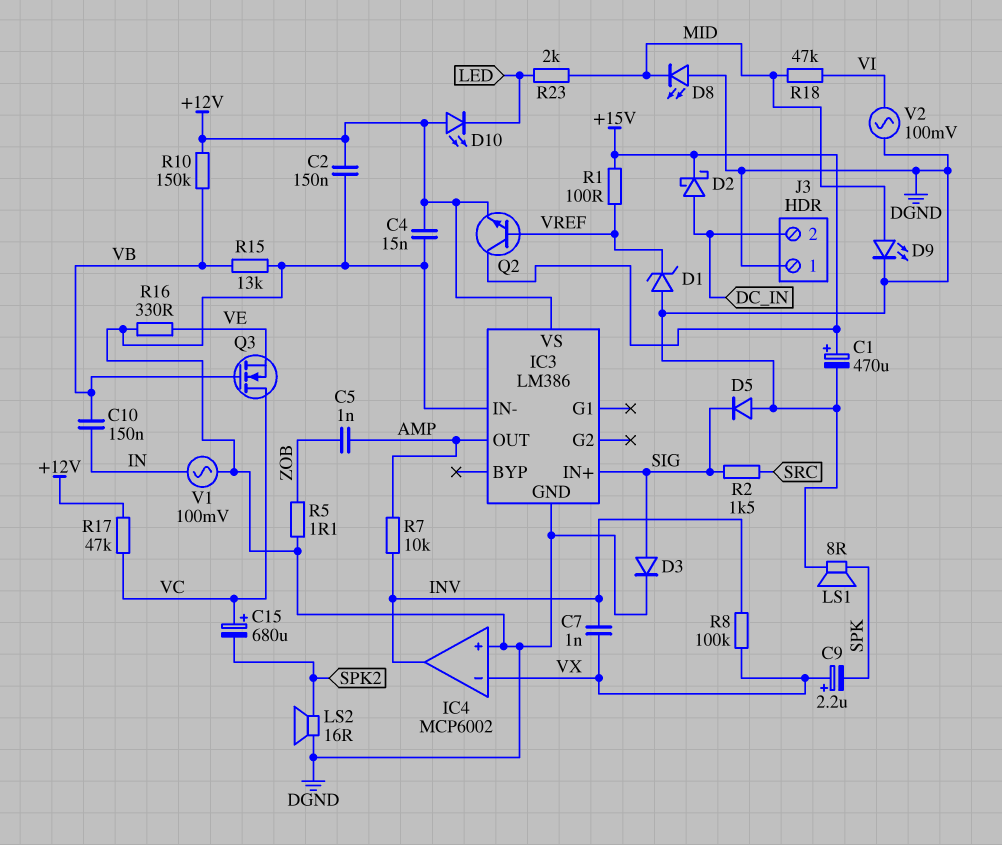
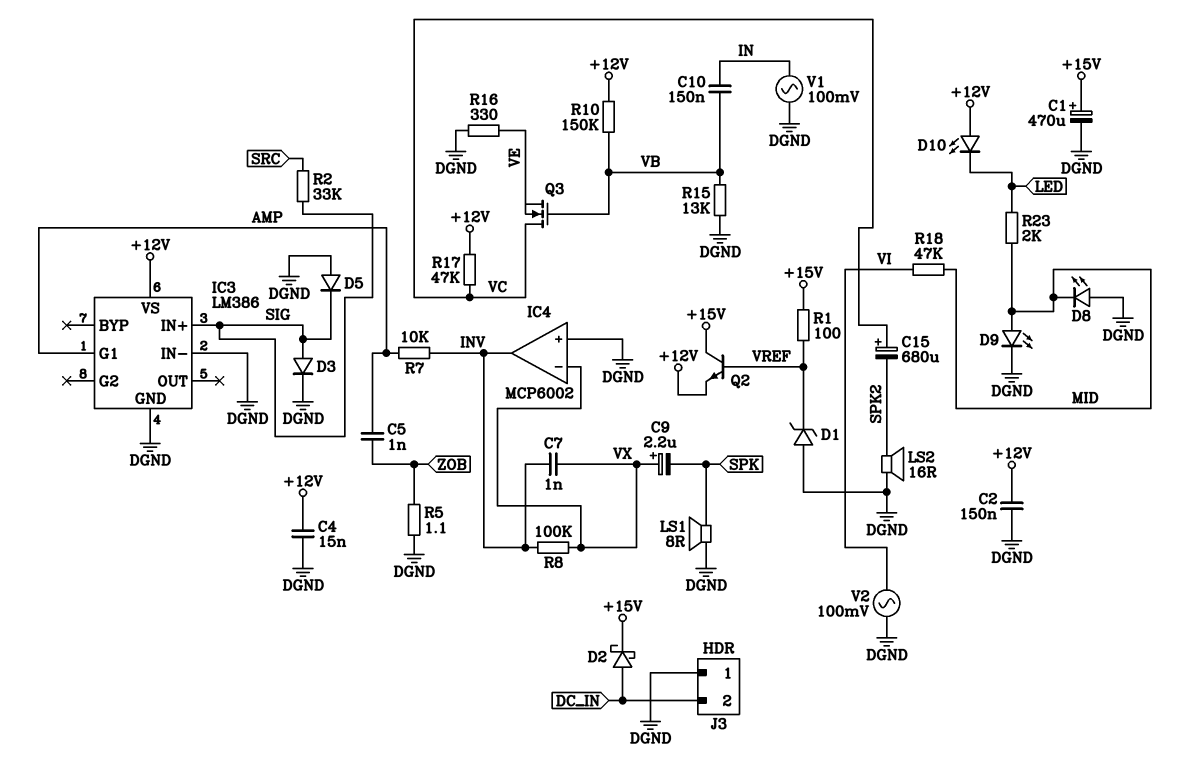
IC3 pin G1: none -> AMP
IC3 pin OUT: AMP -> none
R2: 1.5k (SIG, SRC) -> 33k (SIG, SRC)

